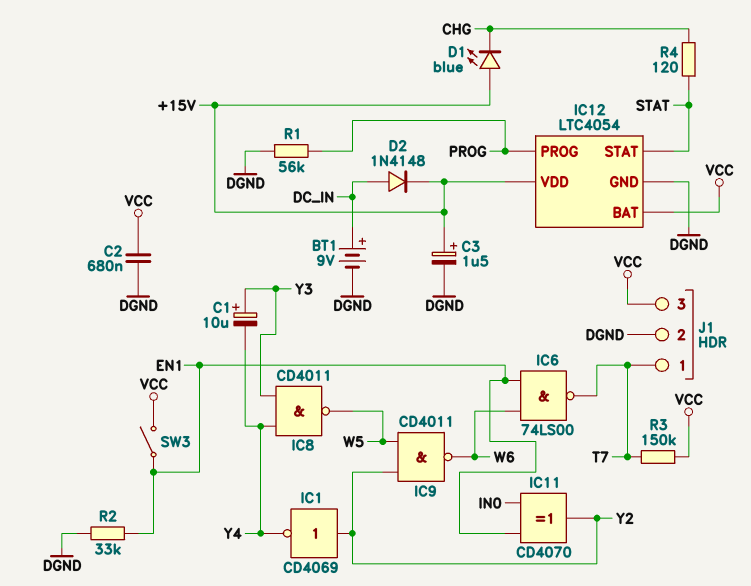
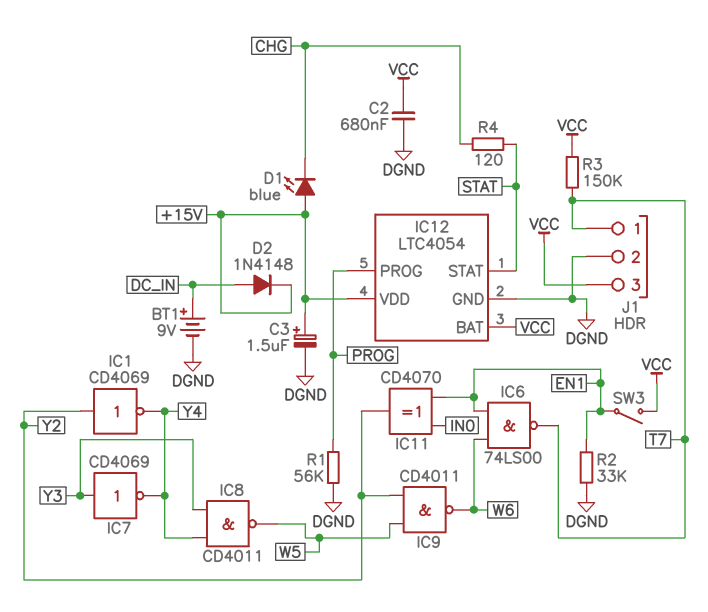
C1: 10uF (plus Y3, minus Y4) -> none
IC7: none -> NOT CD4069 (in Y3, out Y4)

